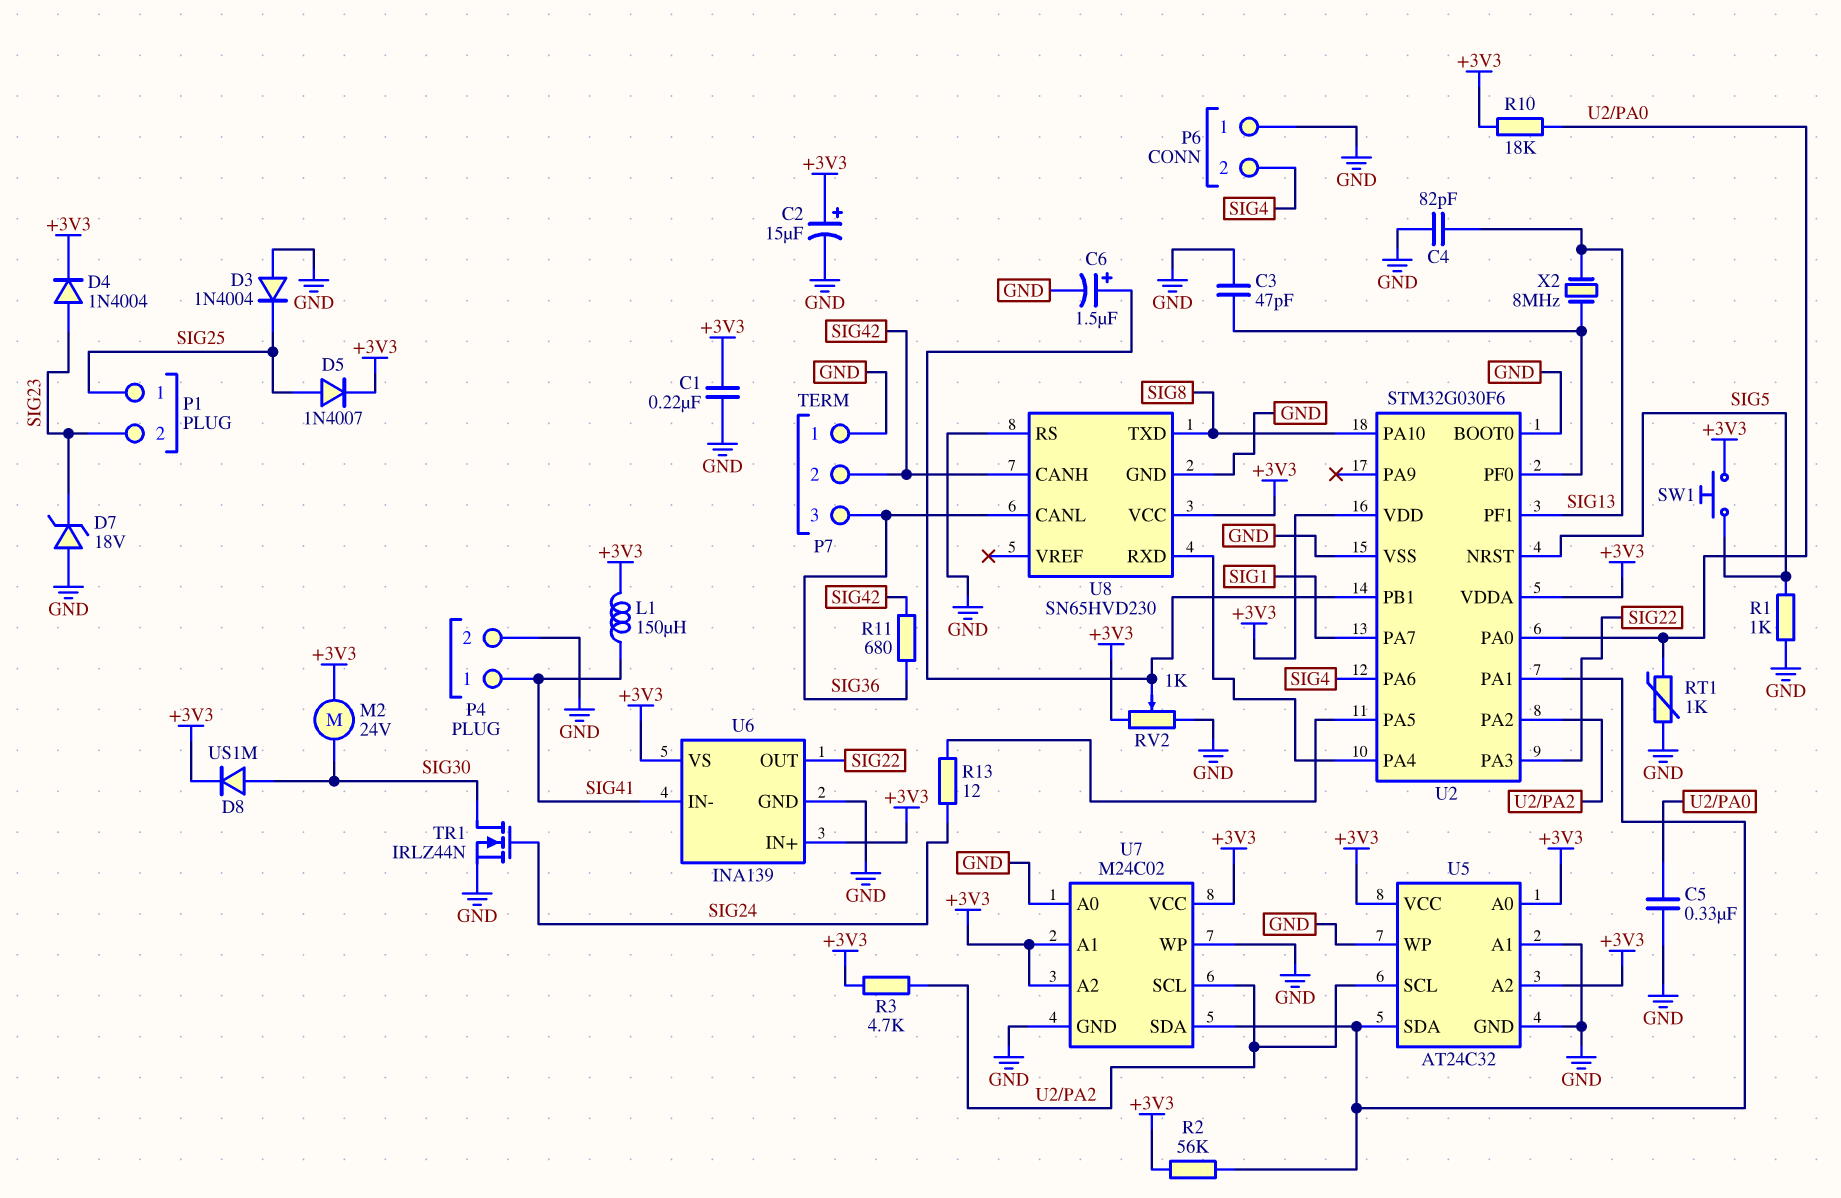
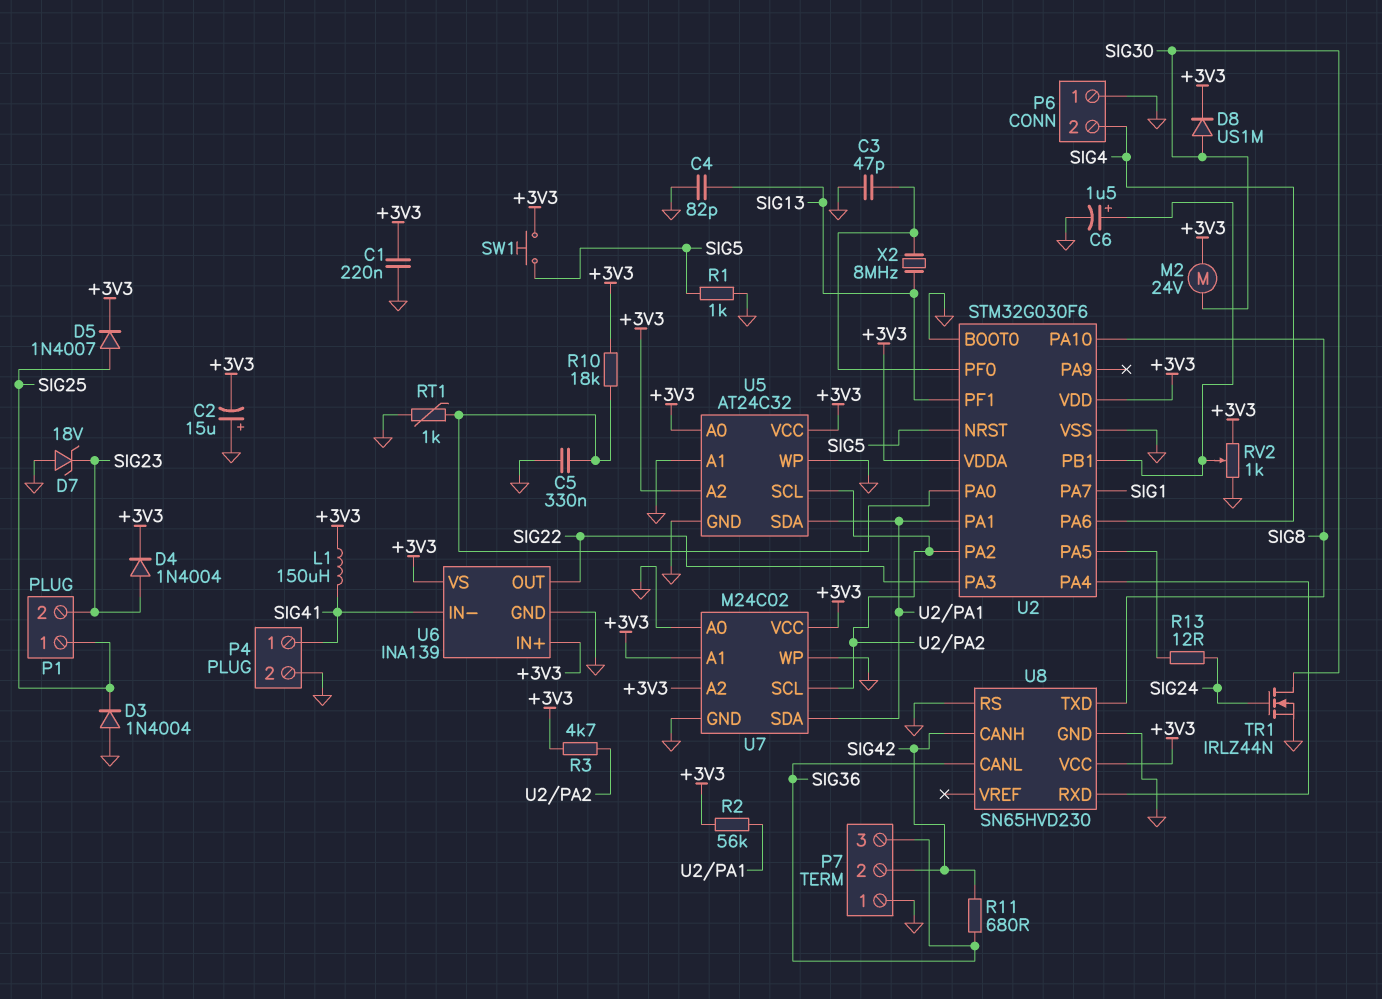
C2: 15uF (plus +3V3, minus GND) -> 15uF (plus GND, minus +3V3)

